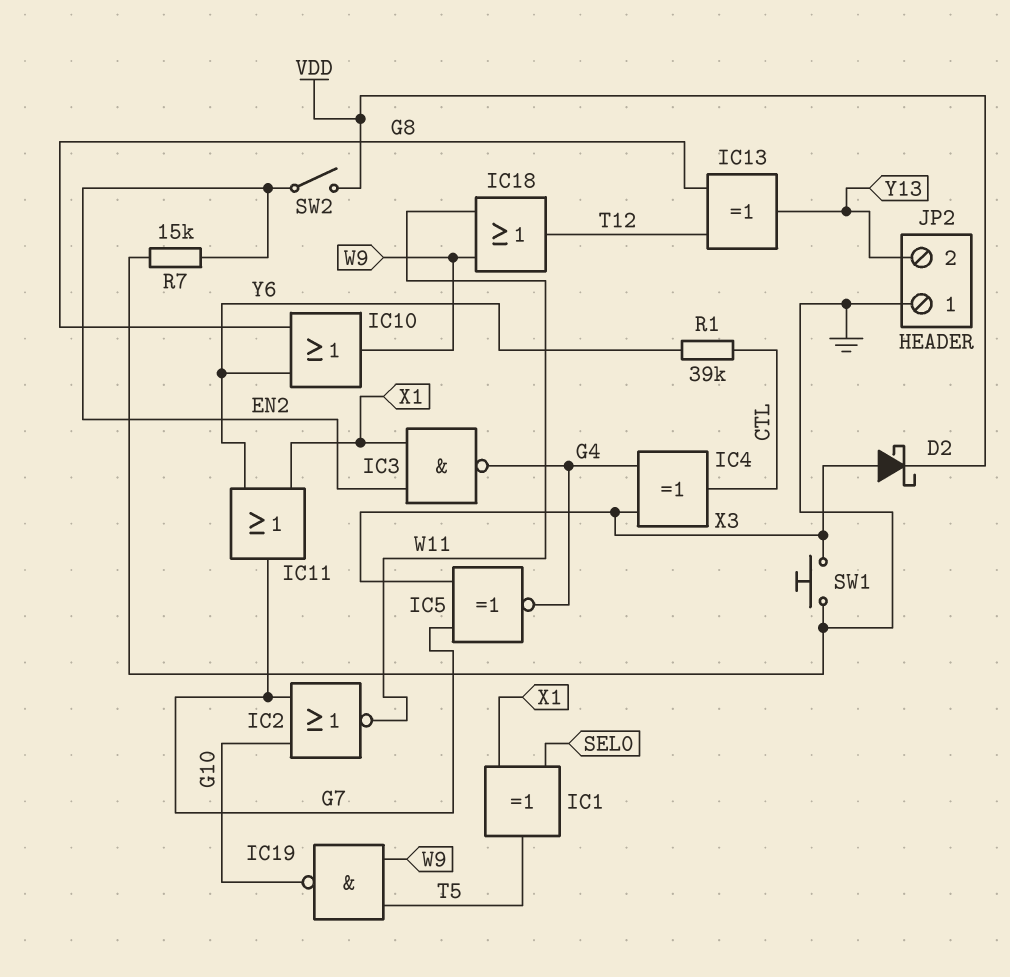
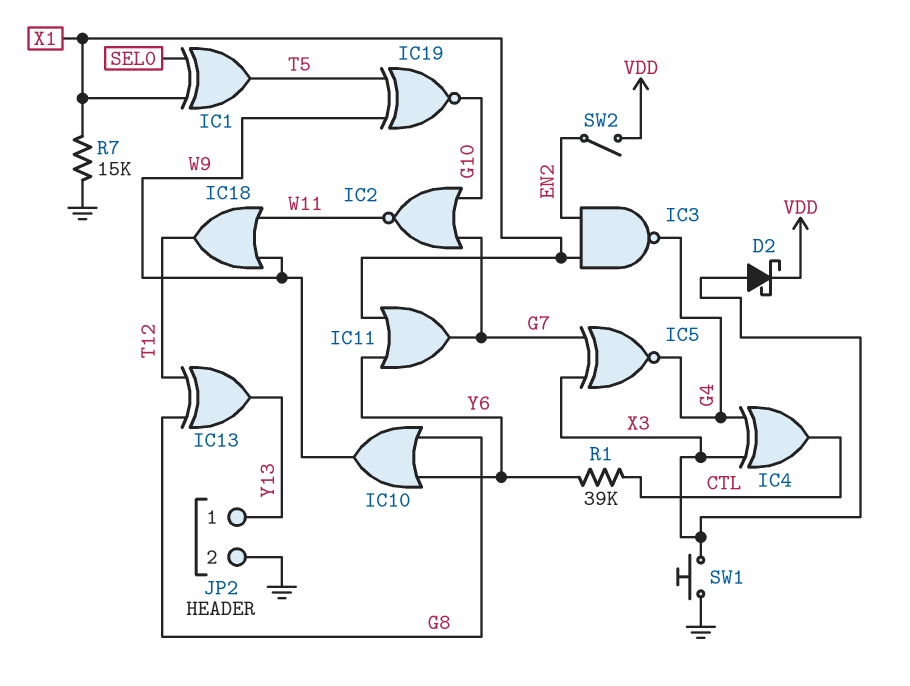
IC19: NAND (in T5, in W9, out G10) -> XNOR (in T5, in W9, out G10)
JP2 pin 1: GND -> Y13
JP2 pin 2: Y13 -> GND
R7: 15k (EN2, GND) -> 15k (GND, X1)

